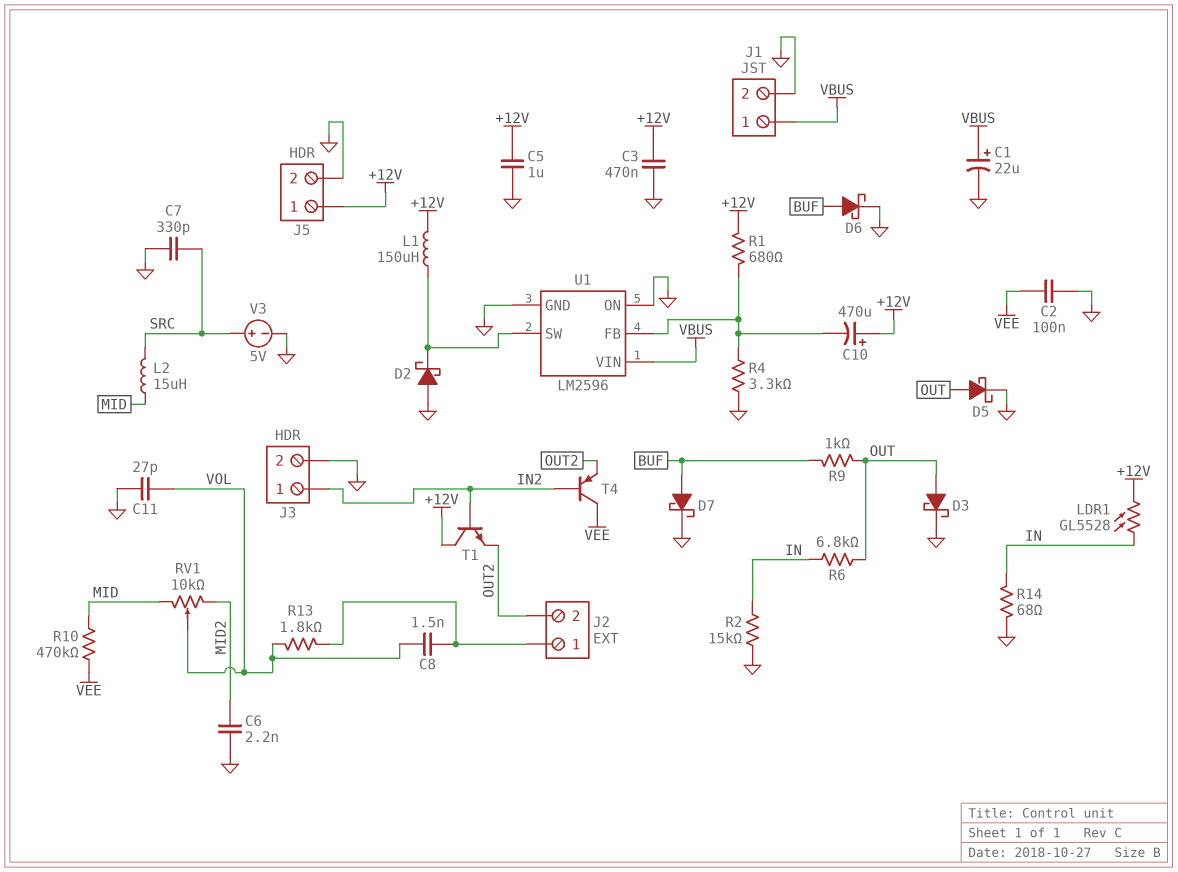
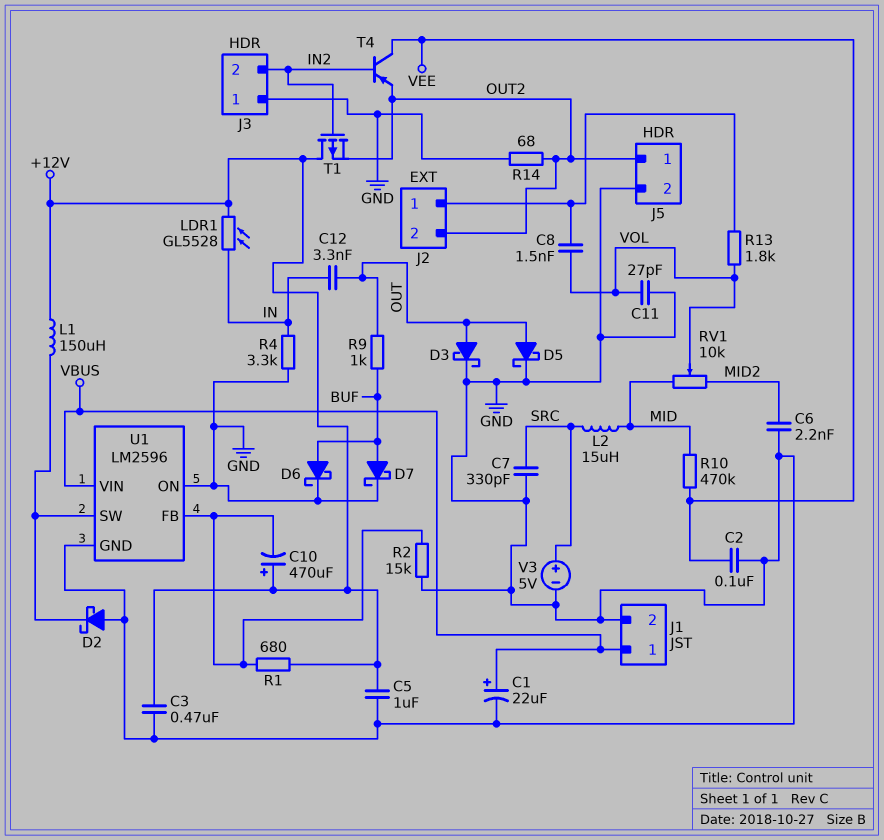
C12: none -> 3.3nF (IN, OUT)
J3 pin 1: IN2 -> GND
J3 pin 2: GND -> IN2
J5 pin 1: +12V -> OUT2
R2: 15k (GND, IN) -> 15k (GND, U1/FB)
R4: 3.3k (GND, U1/FB) -> 3.3k (GND, IN)
R6: 6.8k (IN, OUT) -> none
R14: 68 (GND, IN) -> 68 (GND, OUT2)
T1: NPN (B IN2, C +12V, E OUT2) -> PMOS (G IN2, D +12V, S OUT2)

